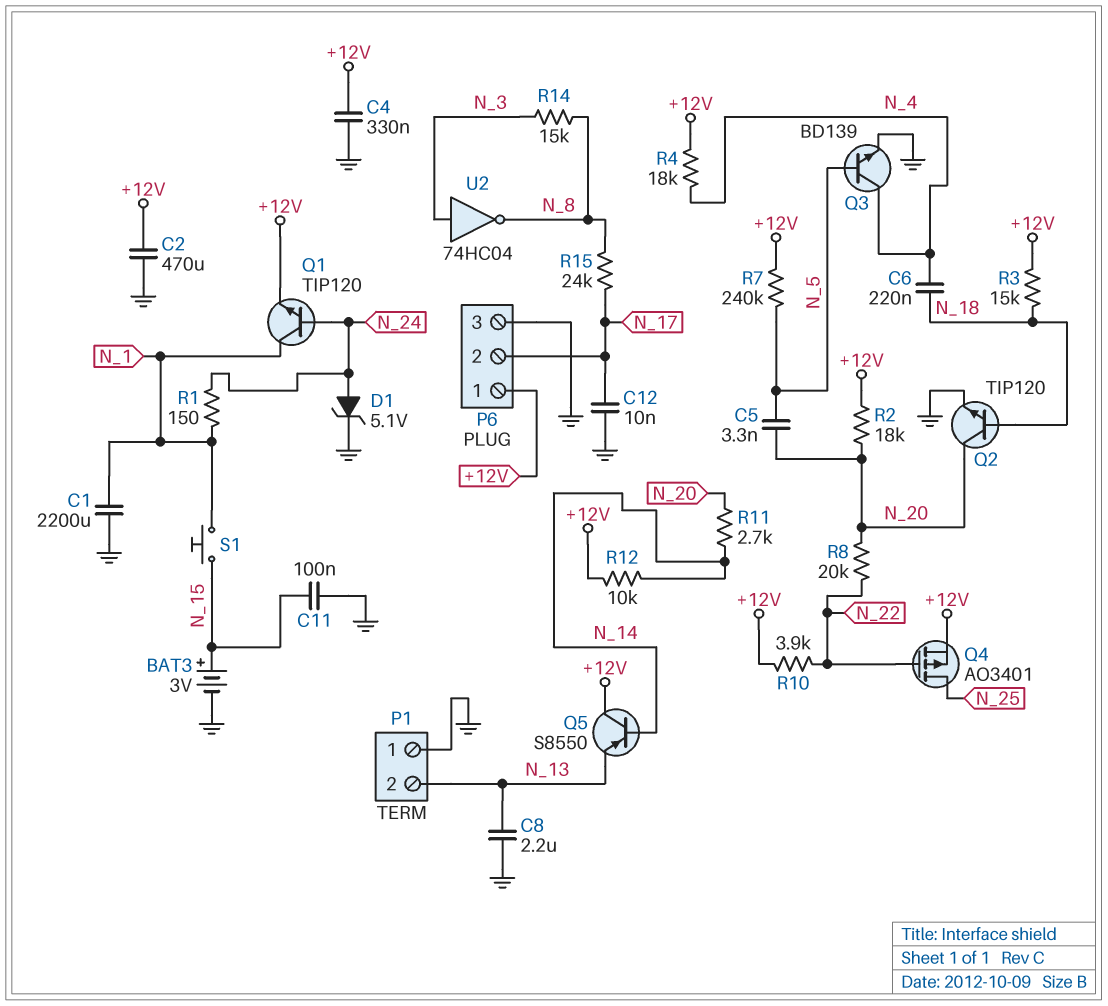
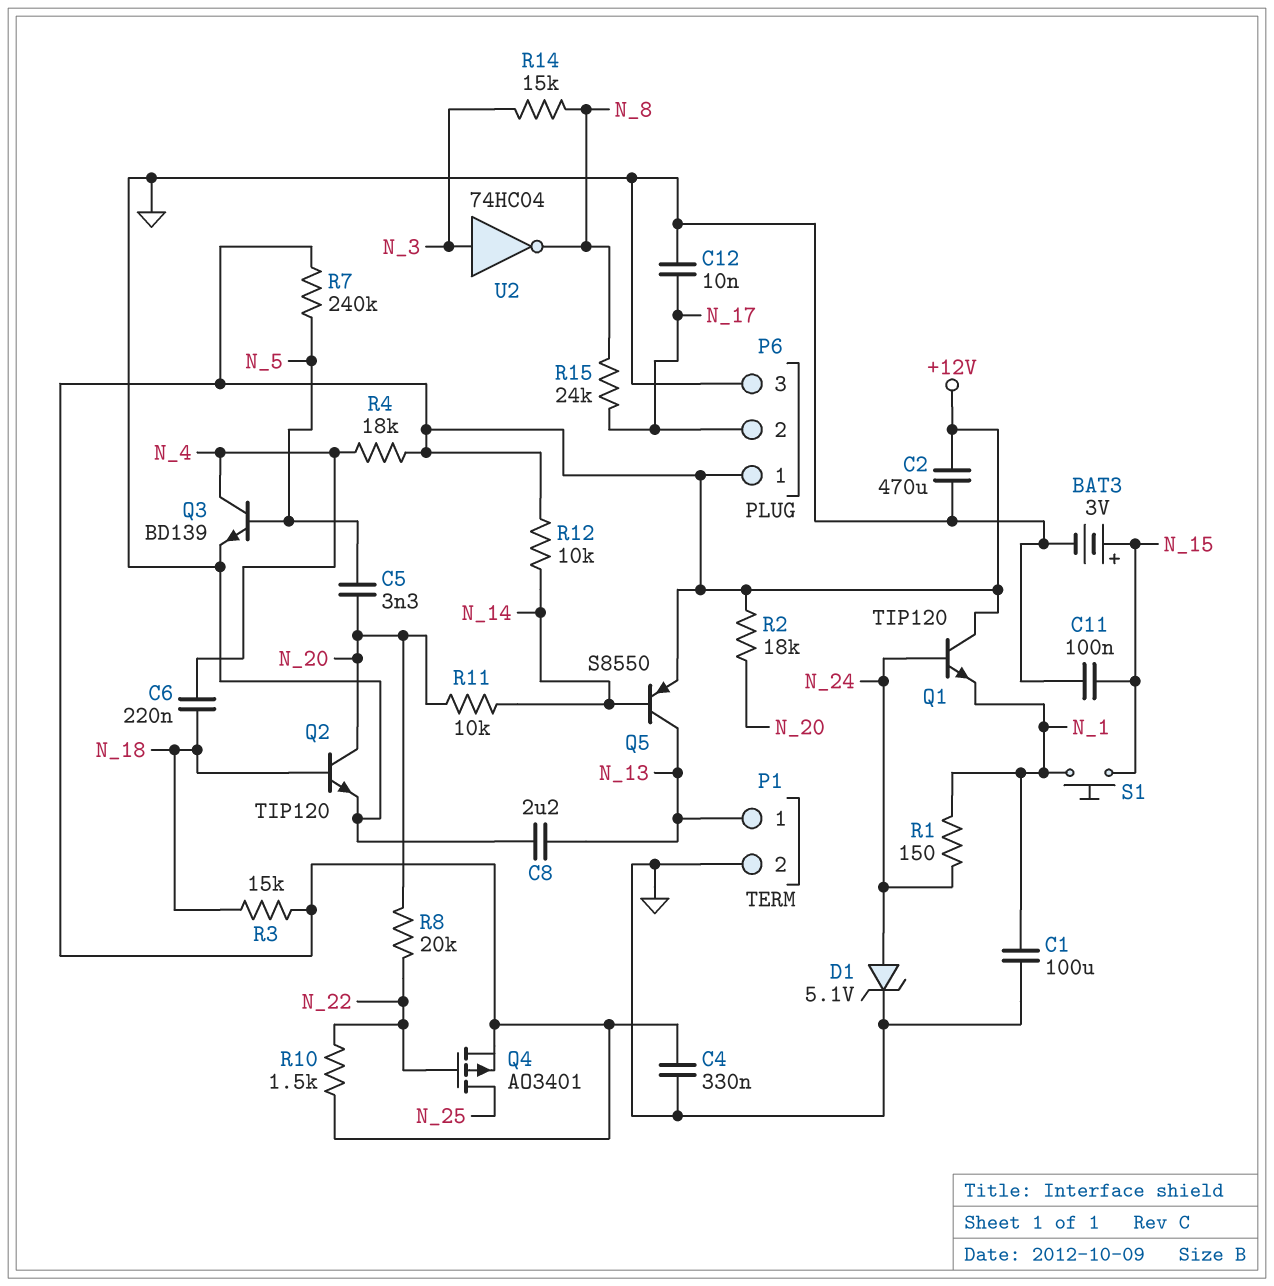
C1: 2200uF (GND, N_1) -> 100uF (GND, N_1)
P1 pin 1: GND -> N_13
P1 pin 2: N_13 -> GND
Q1: NPN TIP120 (B N_24, C N_1, E +12V) -> NPN TIP120 (B N_24, C +12V, E N_1)
Q5: PNP S8550 (B N_14, C +12V, E N_13) -> PNP S8550 (B N_14, C N_13, E +12V)
R10: 3.9k (+12V, N_22) -> 1.5k (+12V, N_22)
R11: 2.7k (N_14, N_20) -> 10k (N_14, N_20)

